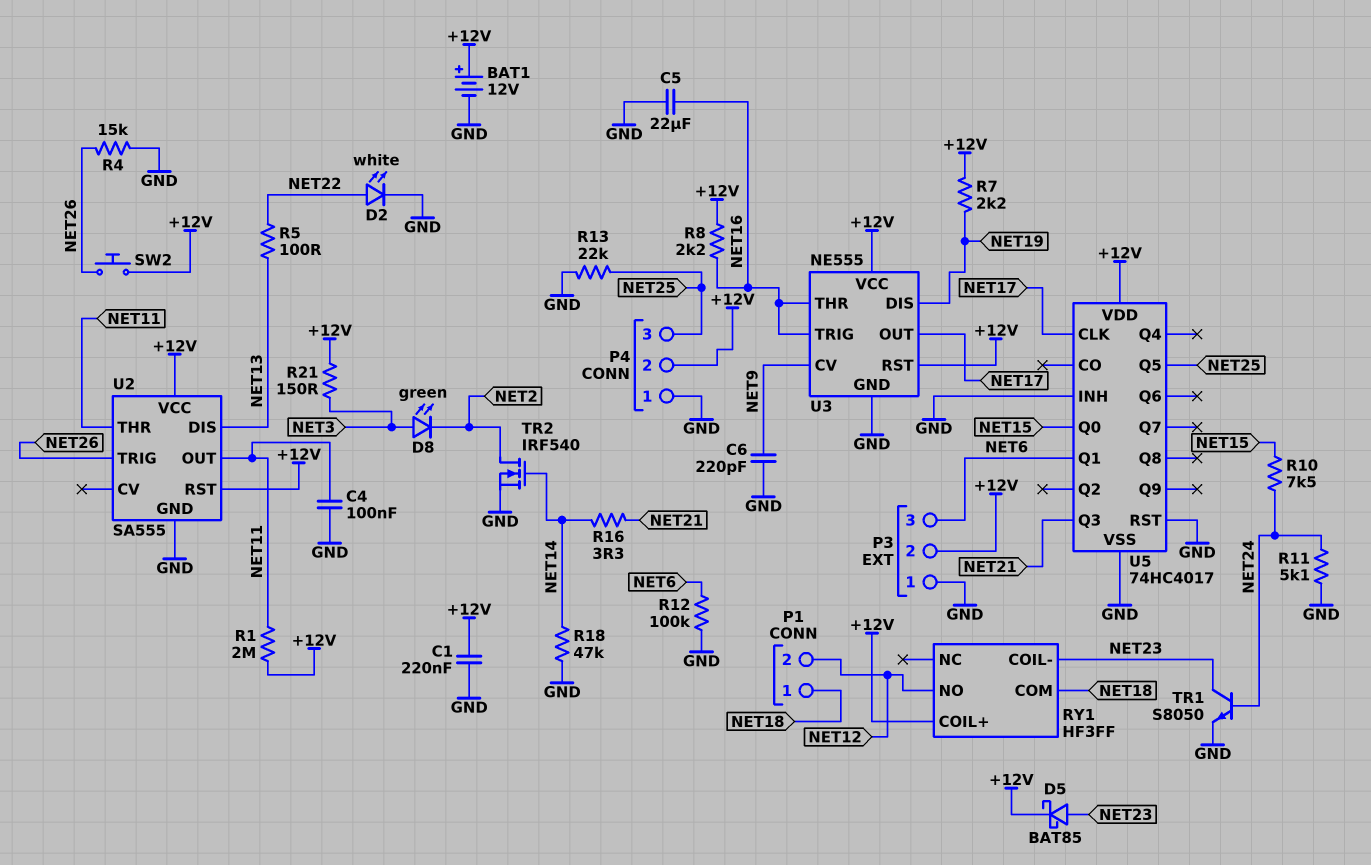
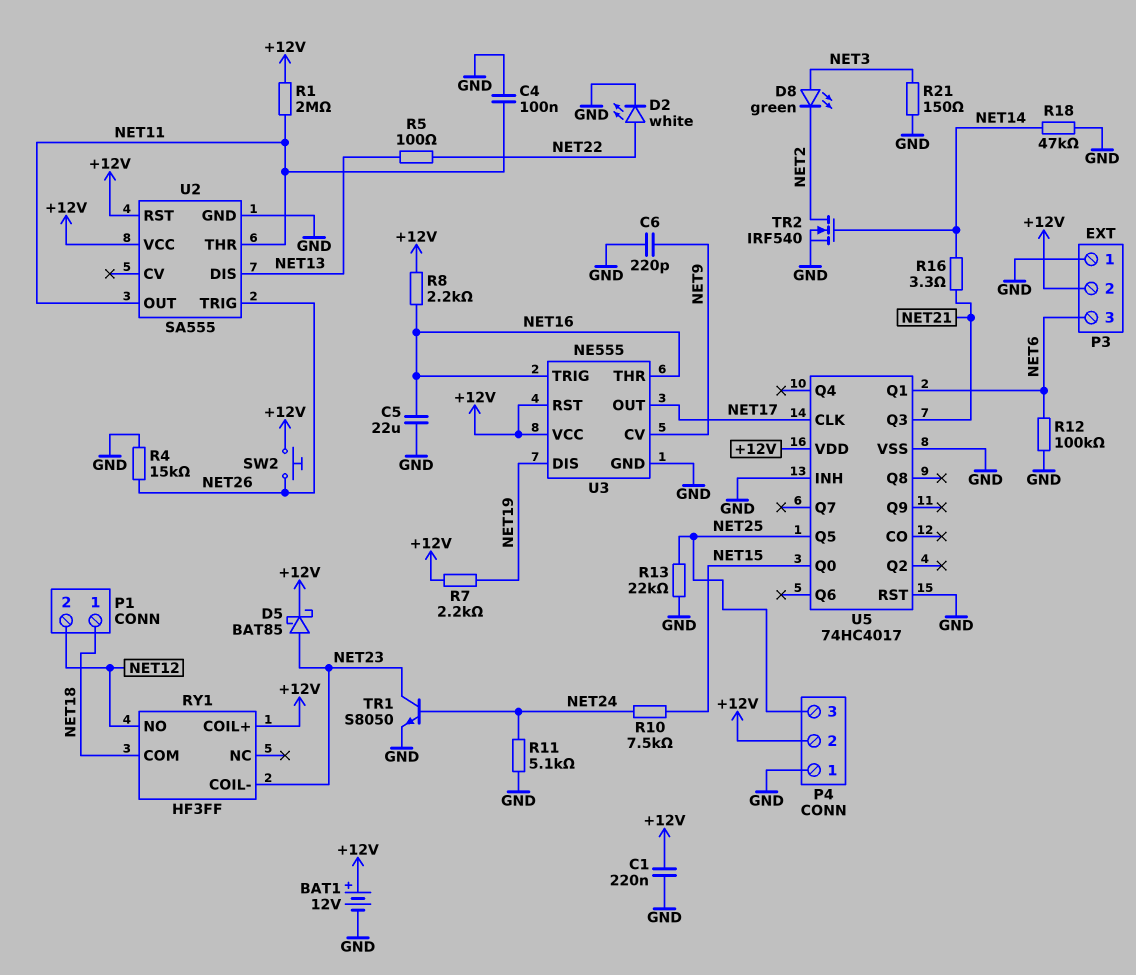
R21: 150 (+12V, NET3) -> 150 (GND, NET3)

